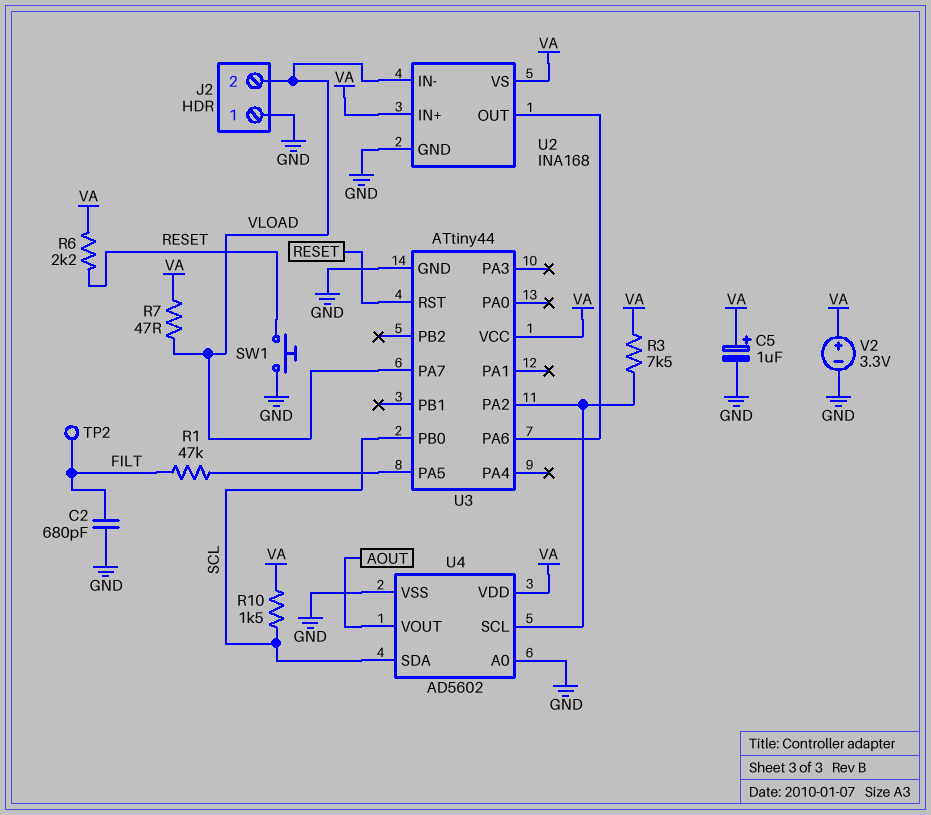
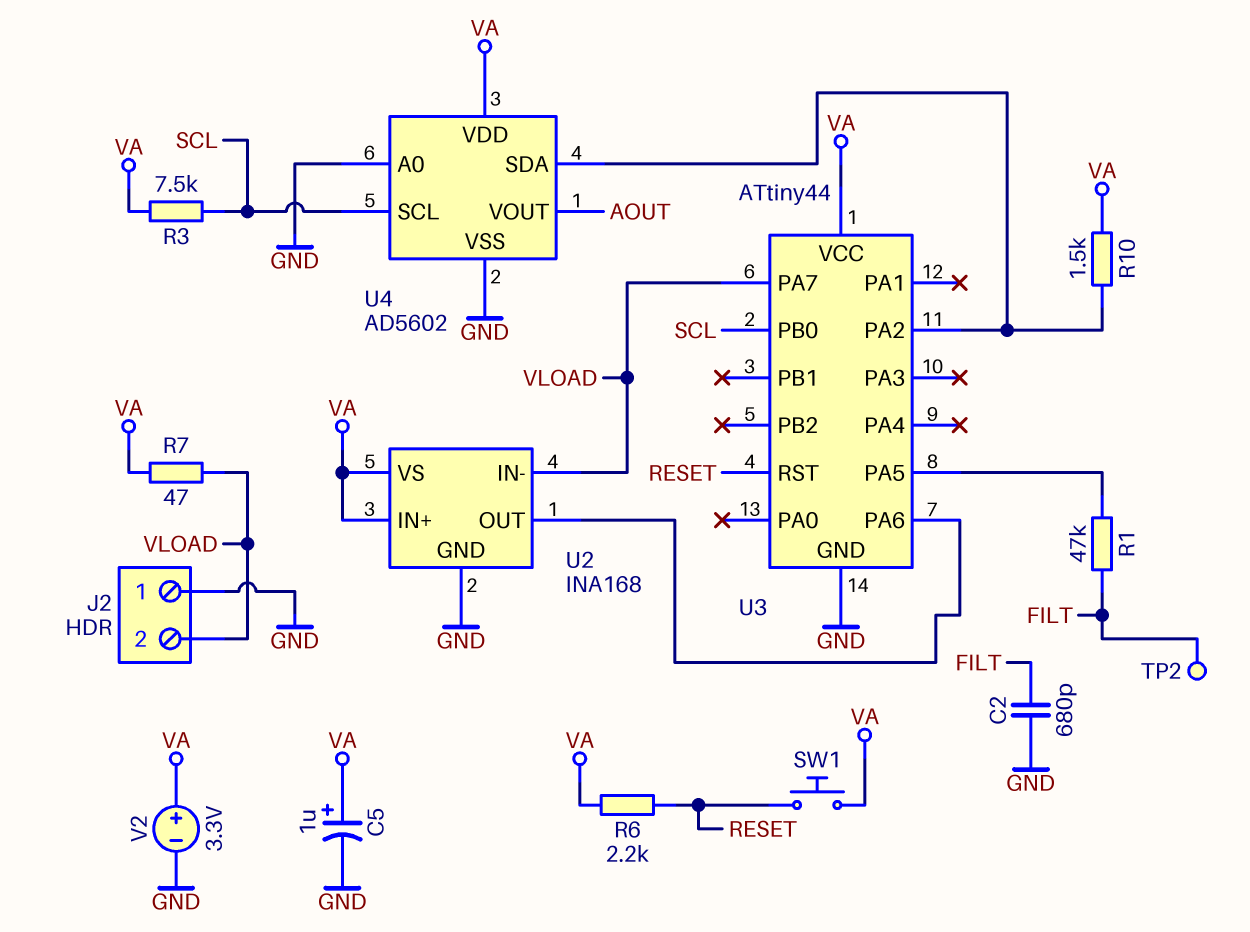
R3: 7.5k (U3/PA2, VA) -> 7.5k (SCL, VA)
R10: 1.5k (SCL, VA) -> 1.5k (U3/PA2, VA)
SW1: button (GND, RESET) -> button (RESET, VA)
U4 pin SCL: U3/PA2 -> SCL
U4 pin SDA: SCL -> U3/PA2

